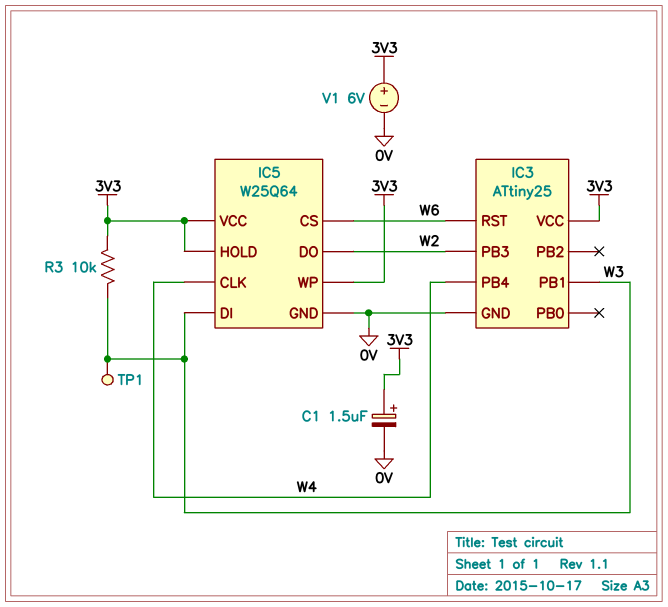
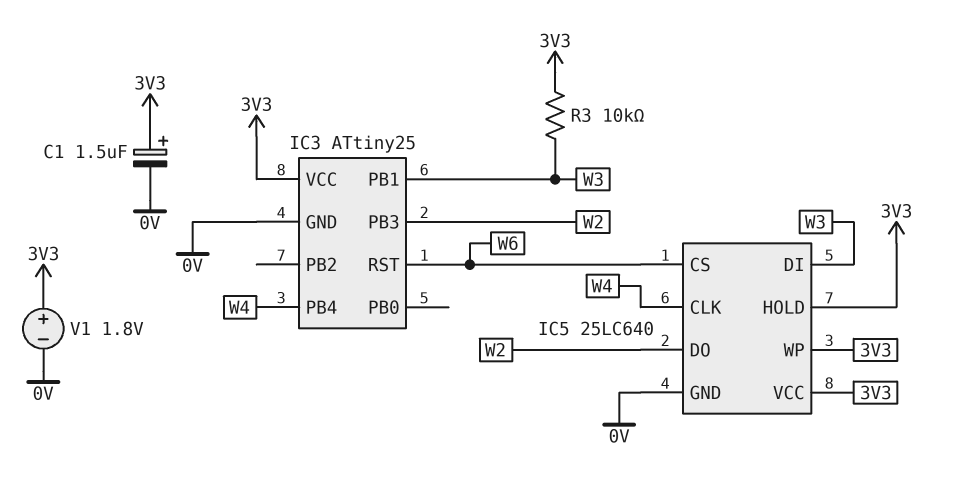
IC5: W25Q64 -> 25LC640
TP1: test point (W3) -> none
V1: 6V (plus 3V3, minus 0V) -> 1.8V (plus 3V3, minus 0V)

